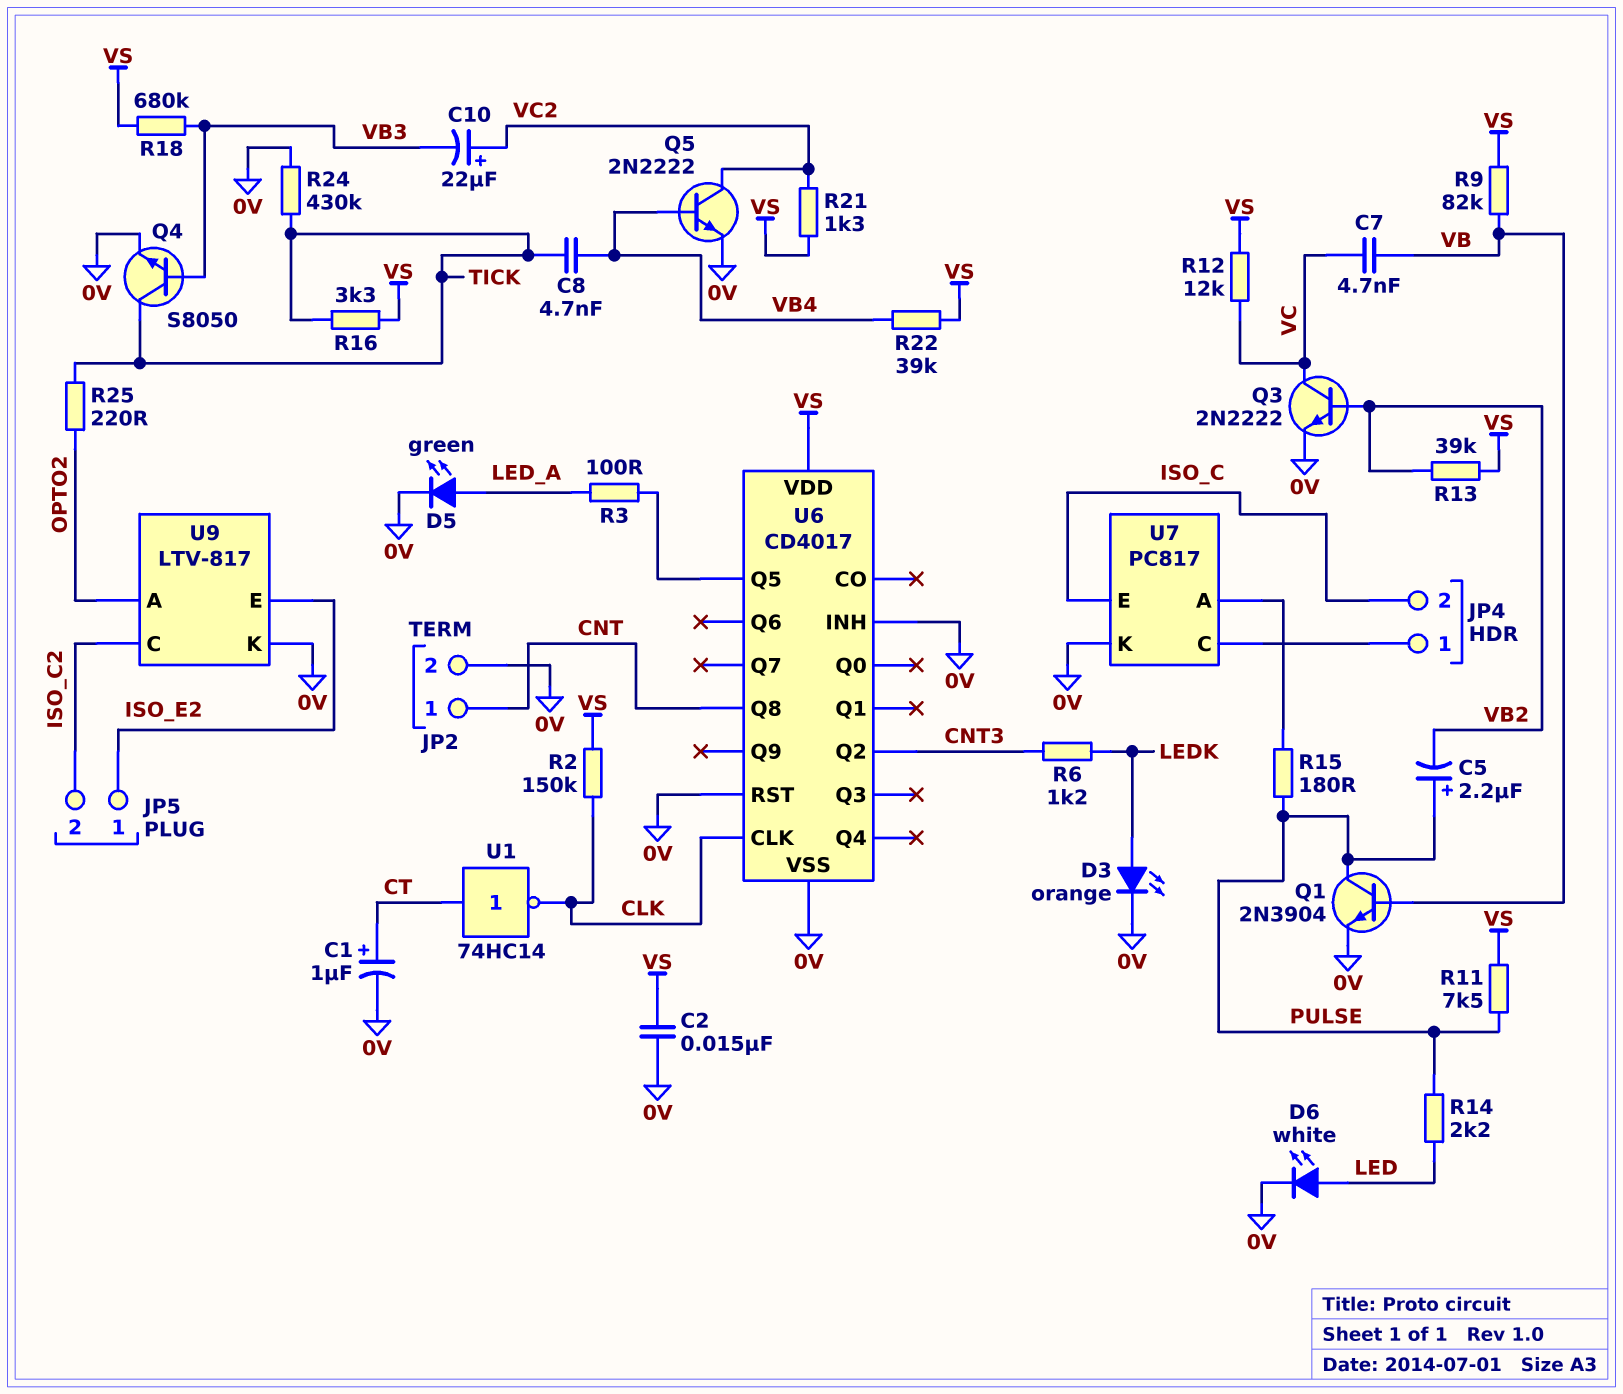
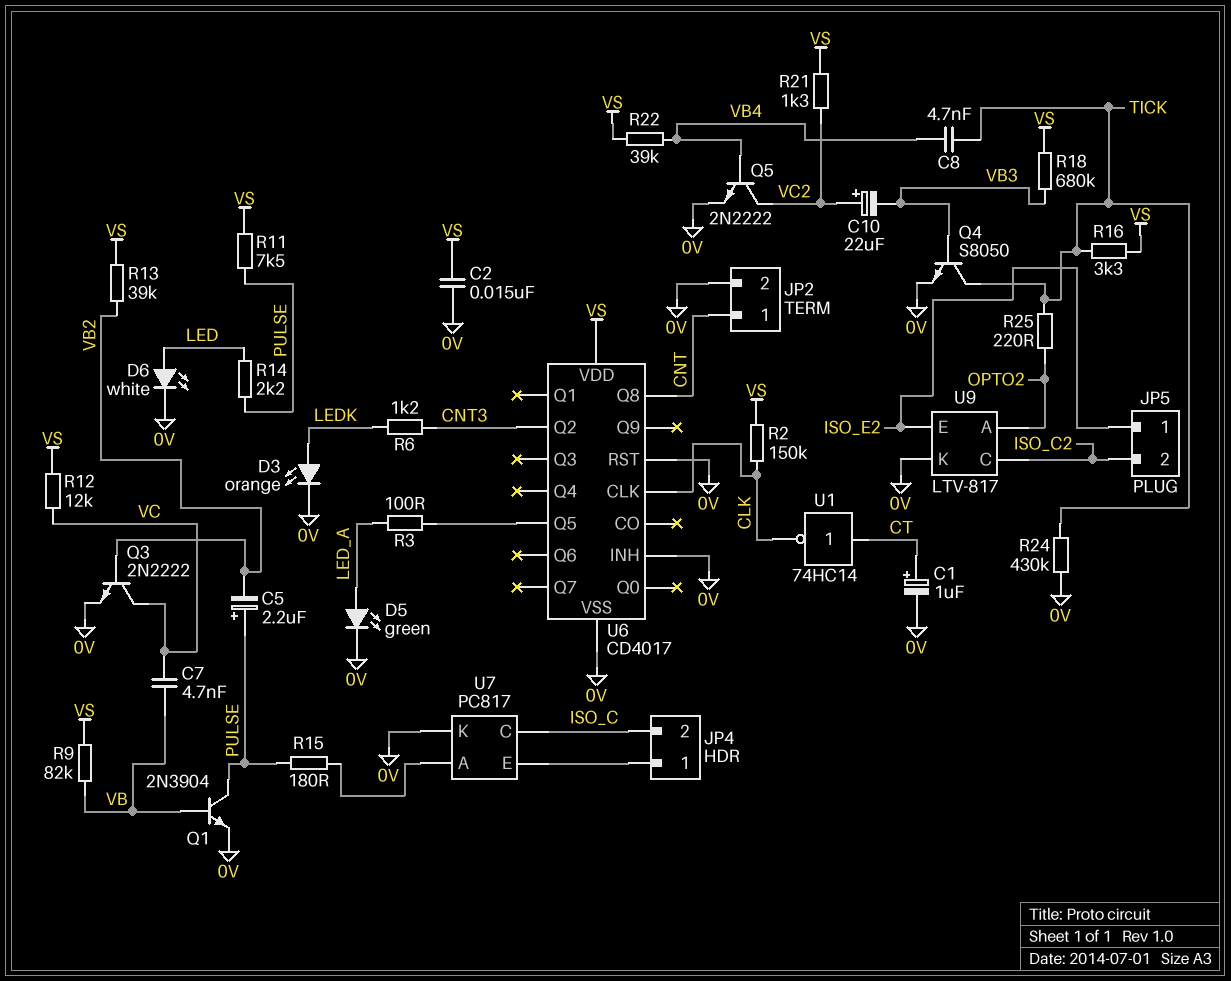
U7 pin C: JP4/1 -> ISO_C
U7 pin E: ISO_C -> JP4/1

